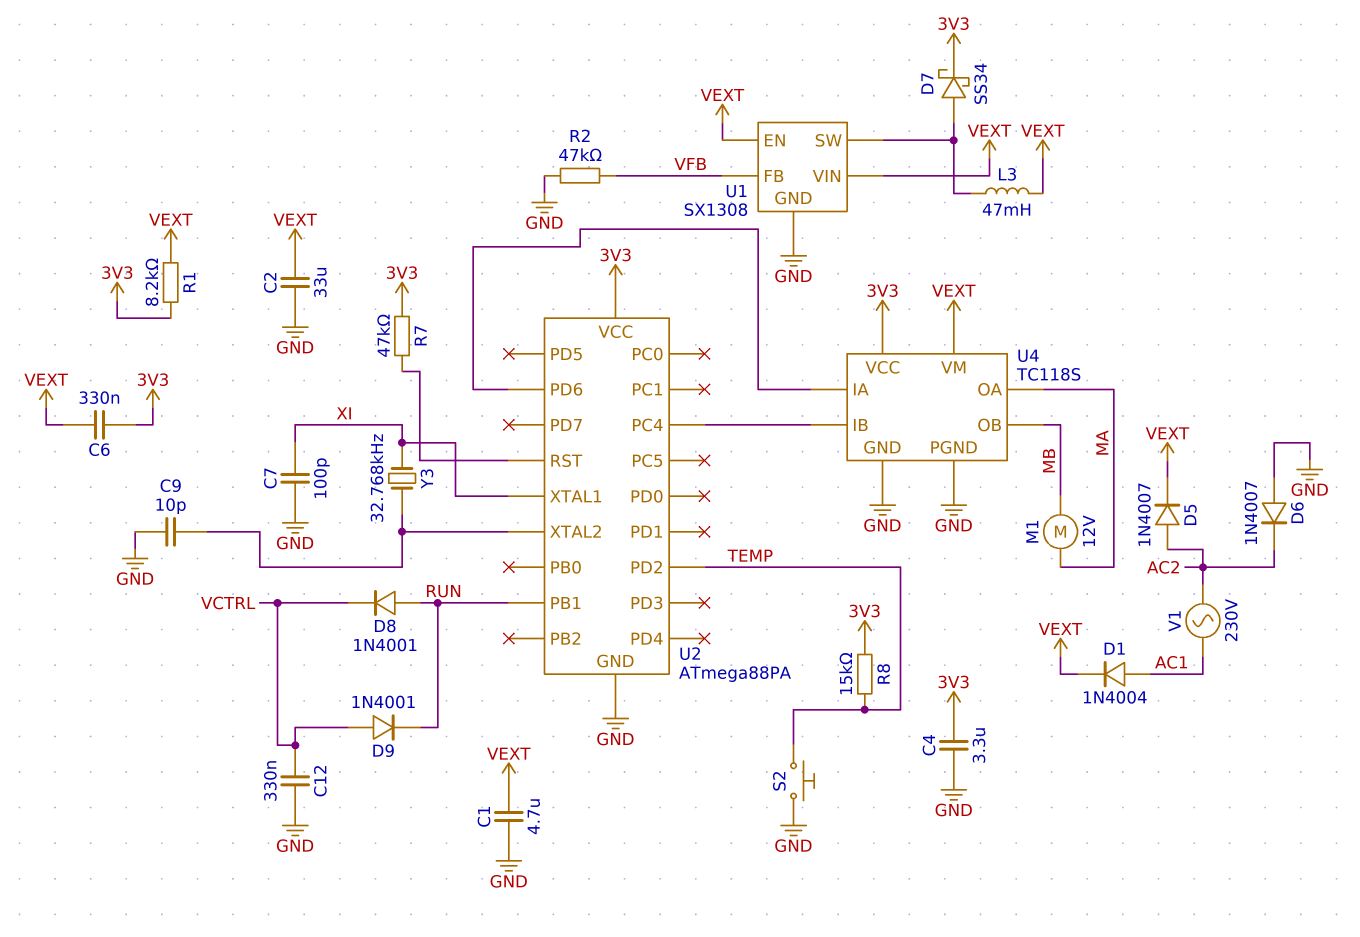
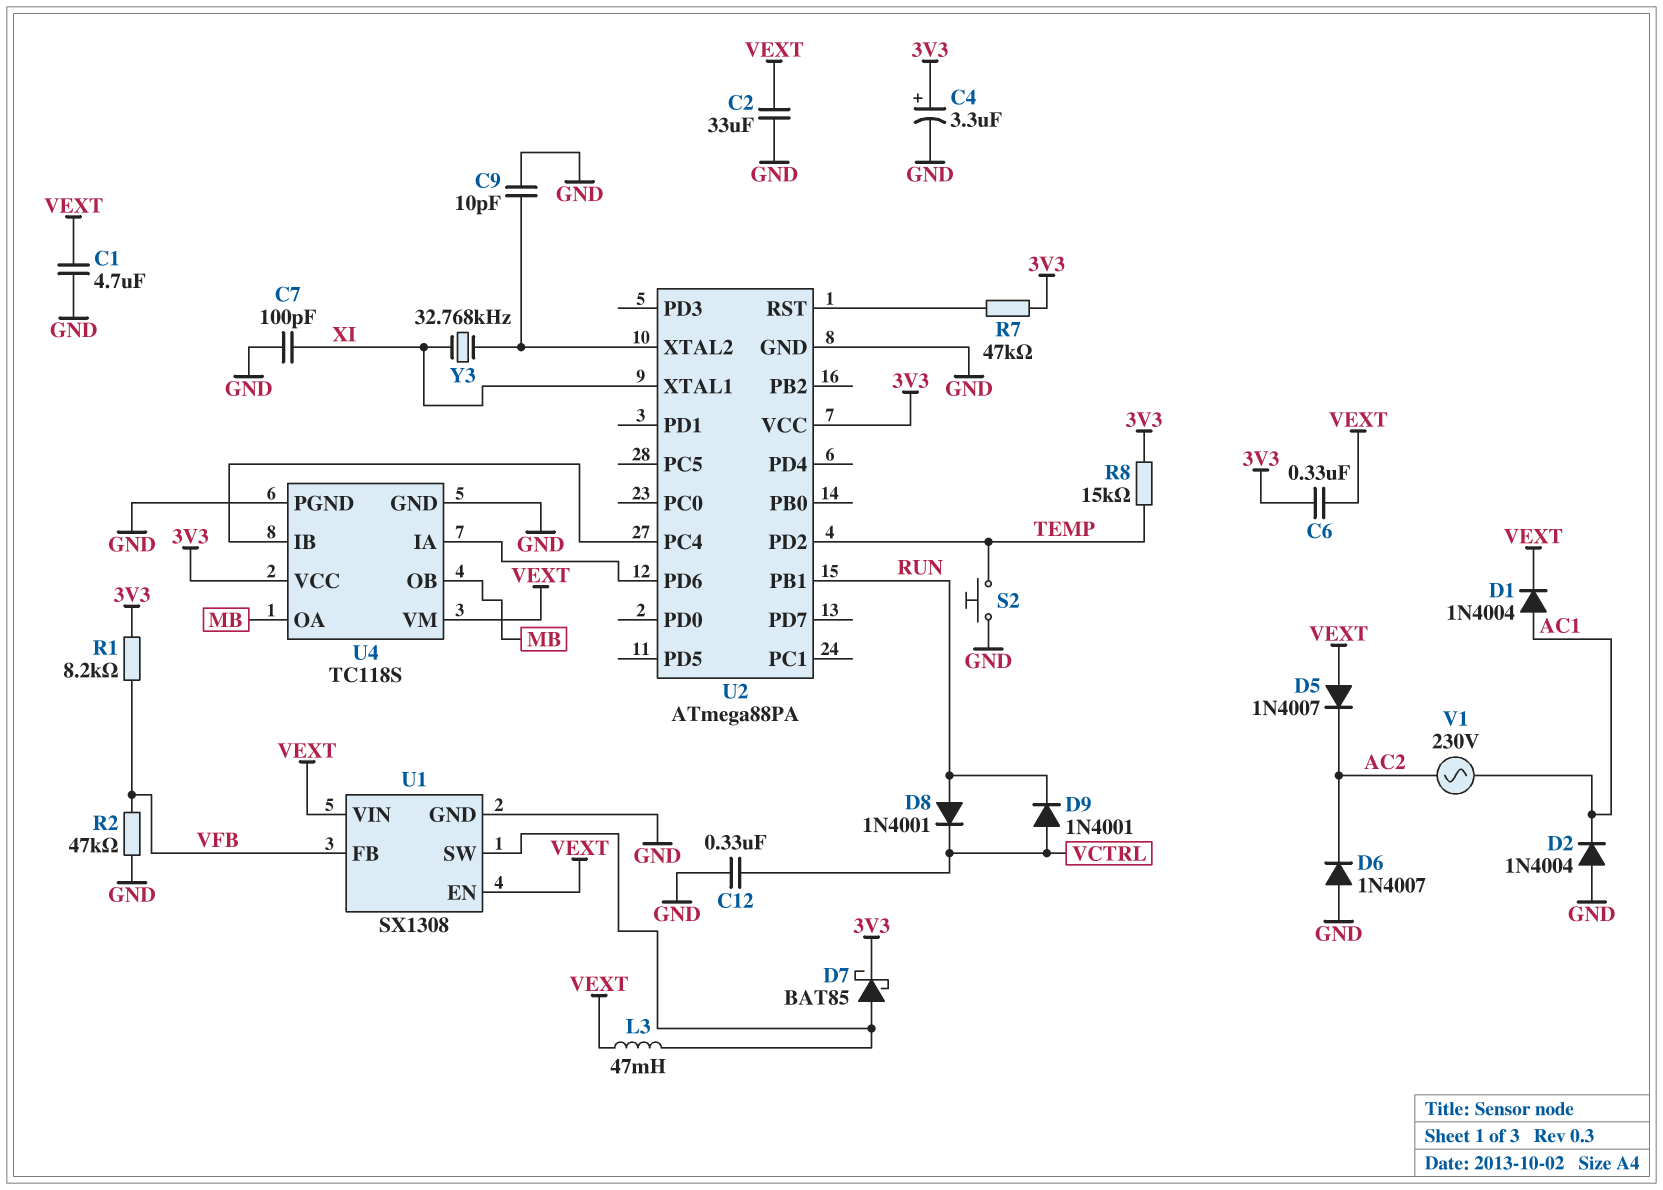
C4: 3.3uF (3V3, GND) -> 3.3uF (plus 3V3, minus GND)
D2: none -> diode 1N4004 (A GND, K AC1)
D5: diode 1N4007 (A AC2, K VEXT) -> diode 1N4007 (A VEXT, K AC2)
D7: schottky SS34 (A U1/SW, K 3V3) -> schottky BAT85 (A U1/SW, K 3V3)
M1: motor 12V (MA, MB) -> none
R1: 8.2k (3V3, VEXT) -> 8.2k (3V3, VFB)
U4 pin OA: MA -> MB

